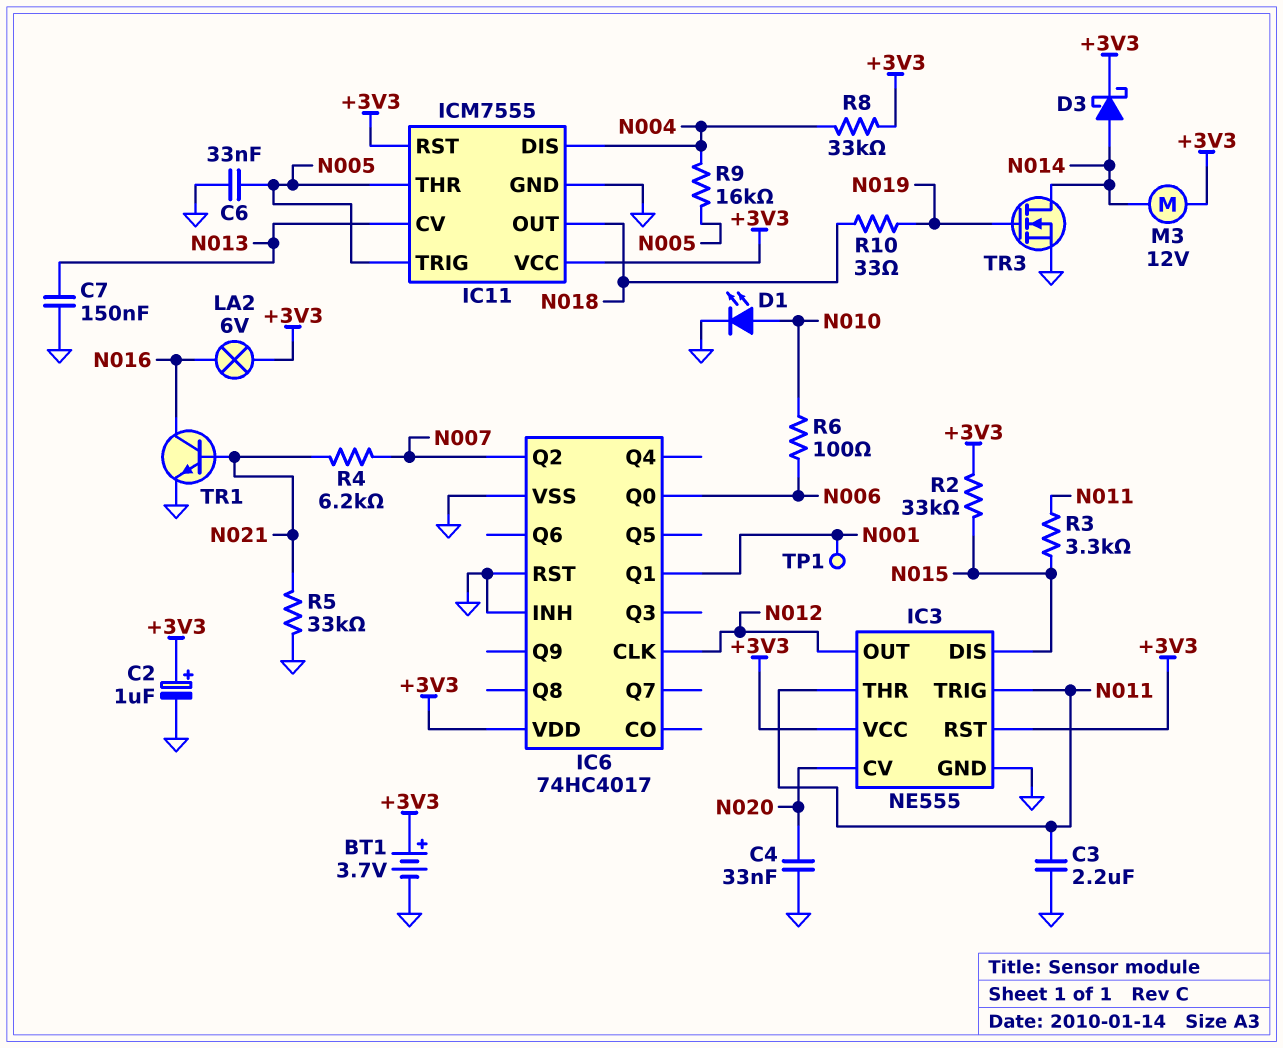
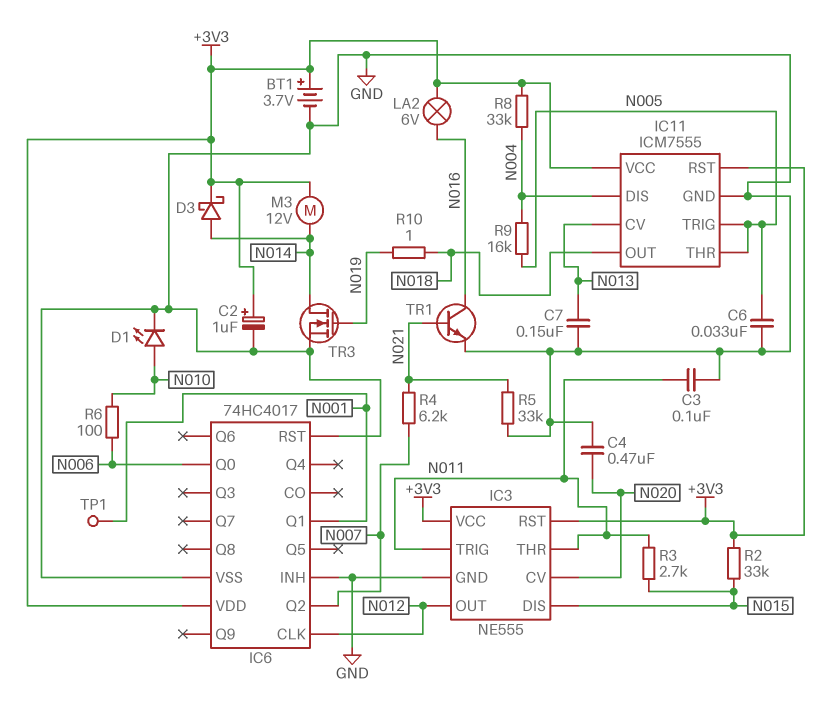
C3: 2.2uF (GND, N011) -> 100nF (GND, N011)
C4: 33nF (GND, N020) -> 470nF (GND, N020)
R3: 3.3k (N011, N015) -> 2.7k (N011, N015)
R10: 33 (N018, N019) -> 1 (N018, N019)

